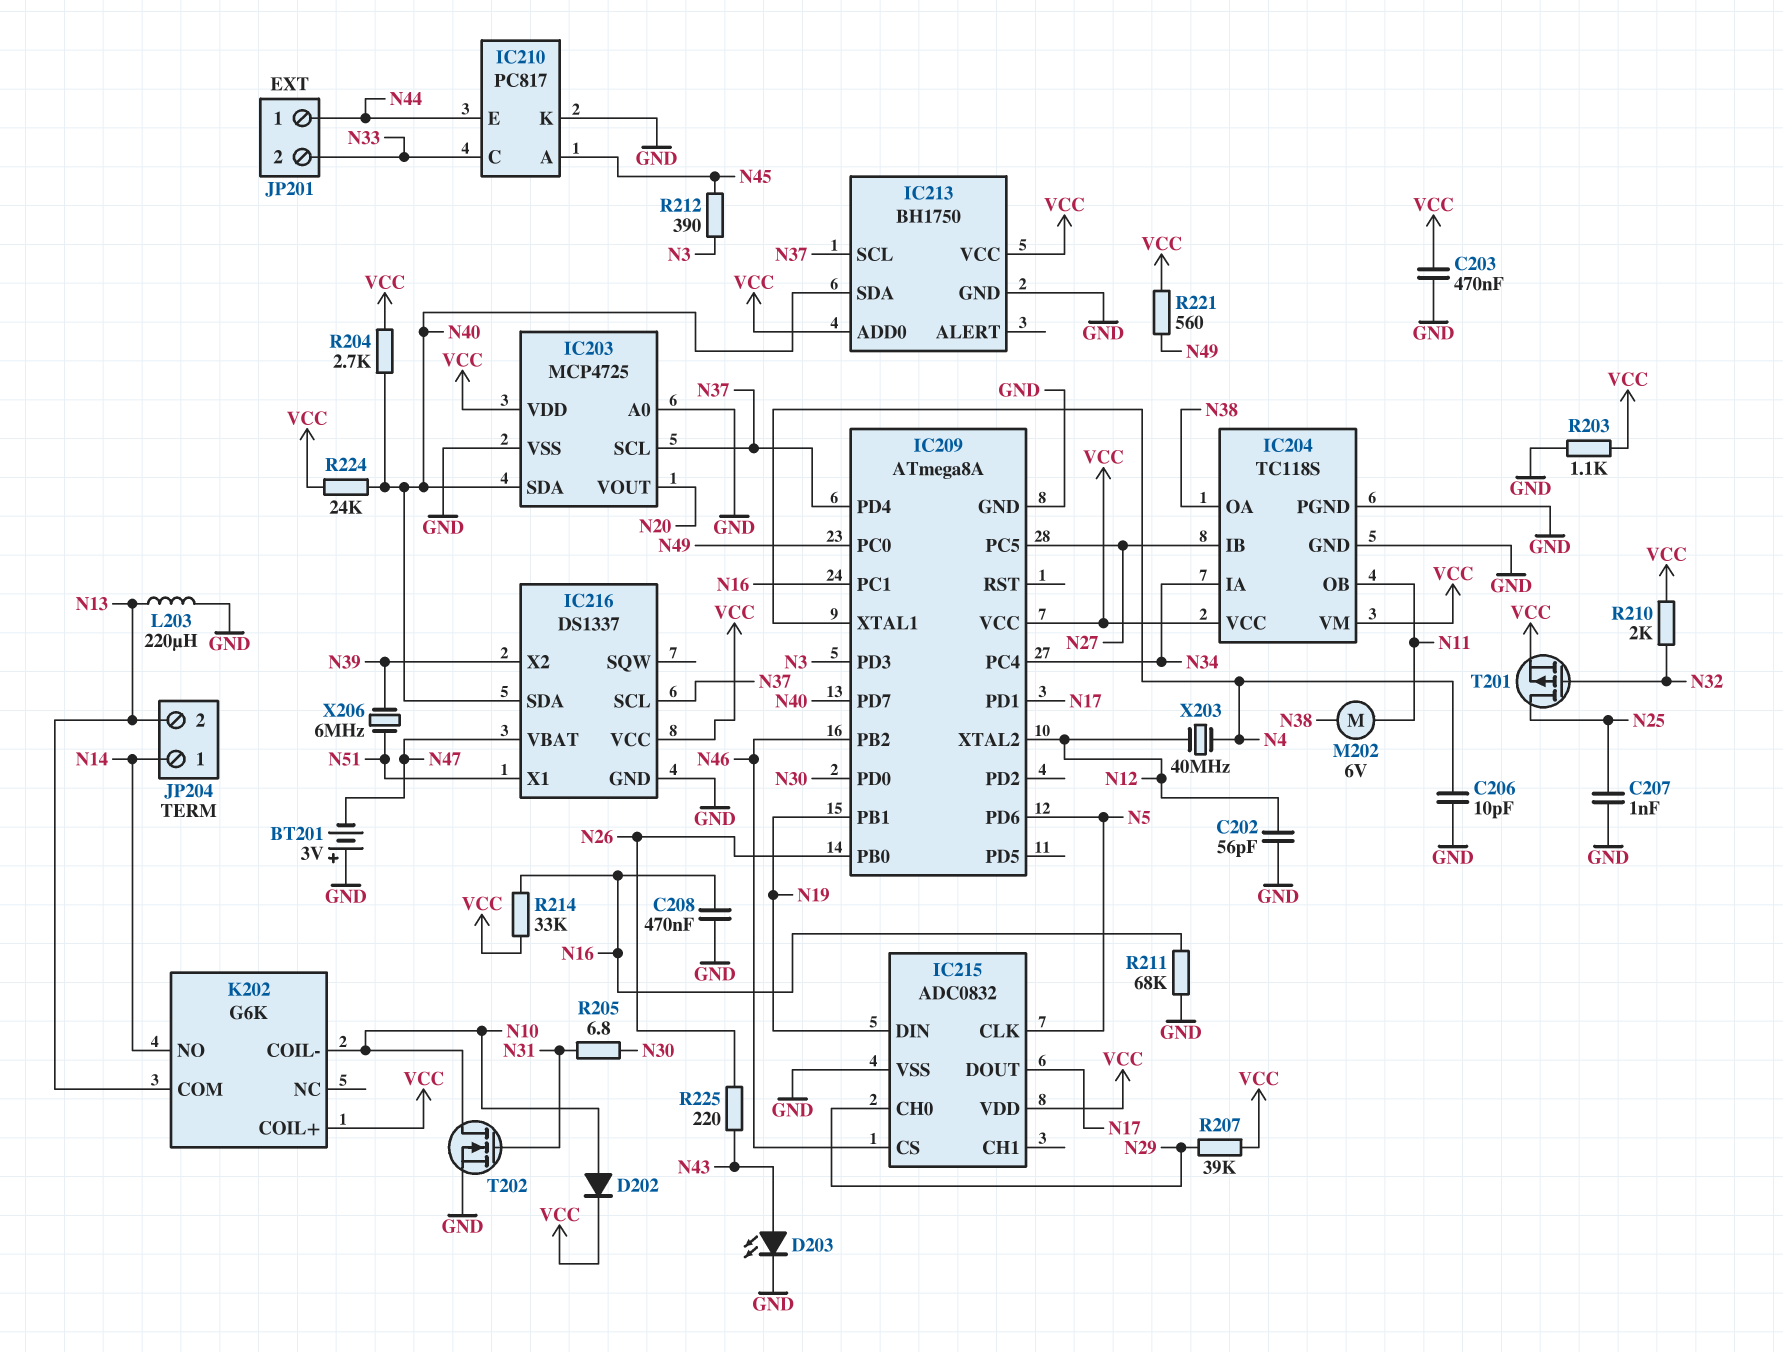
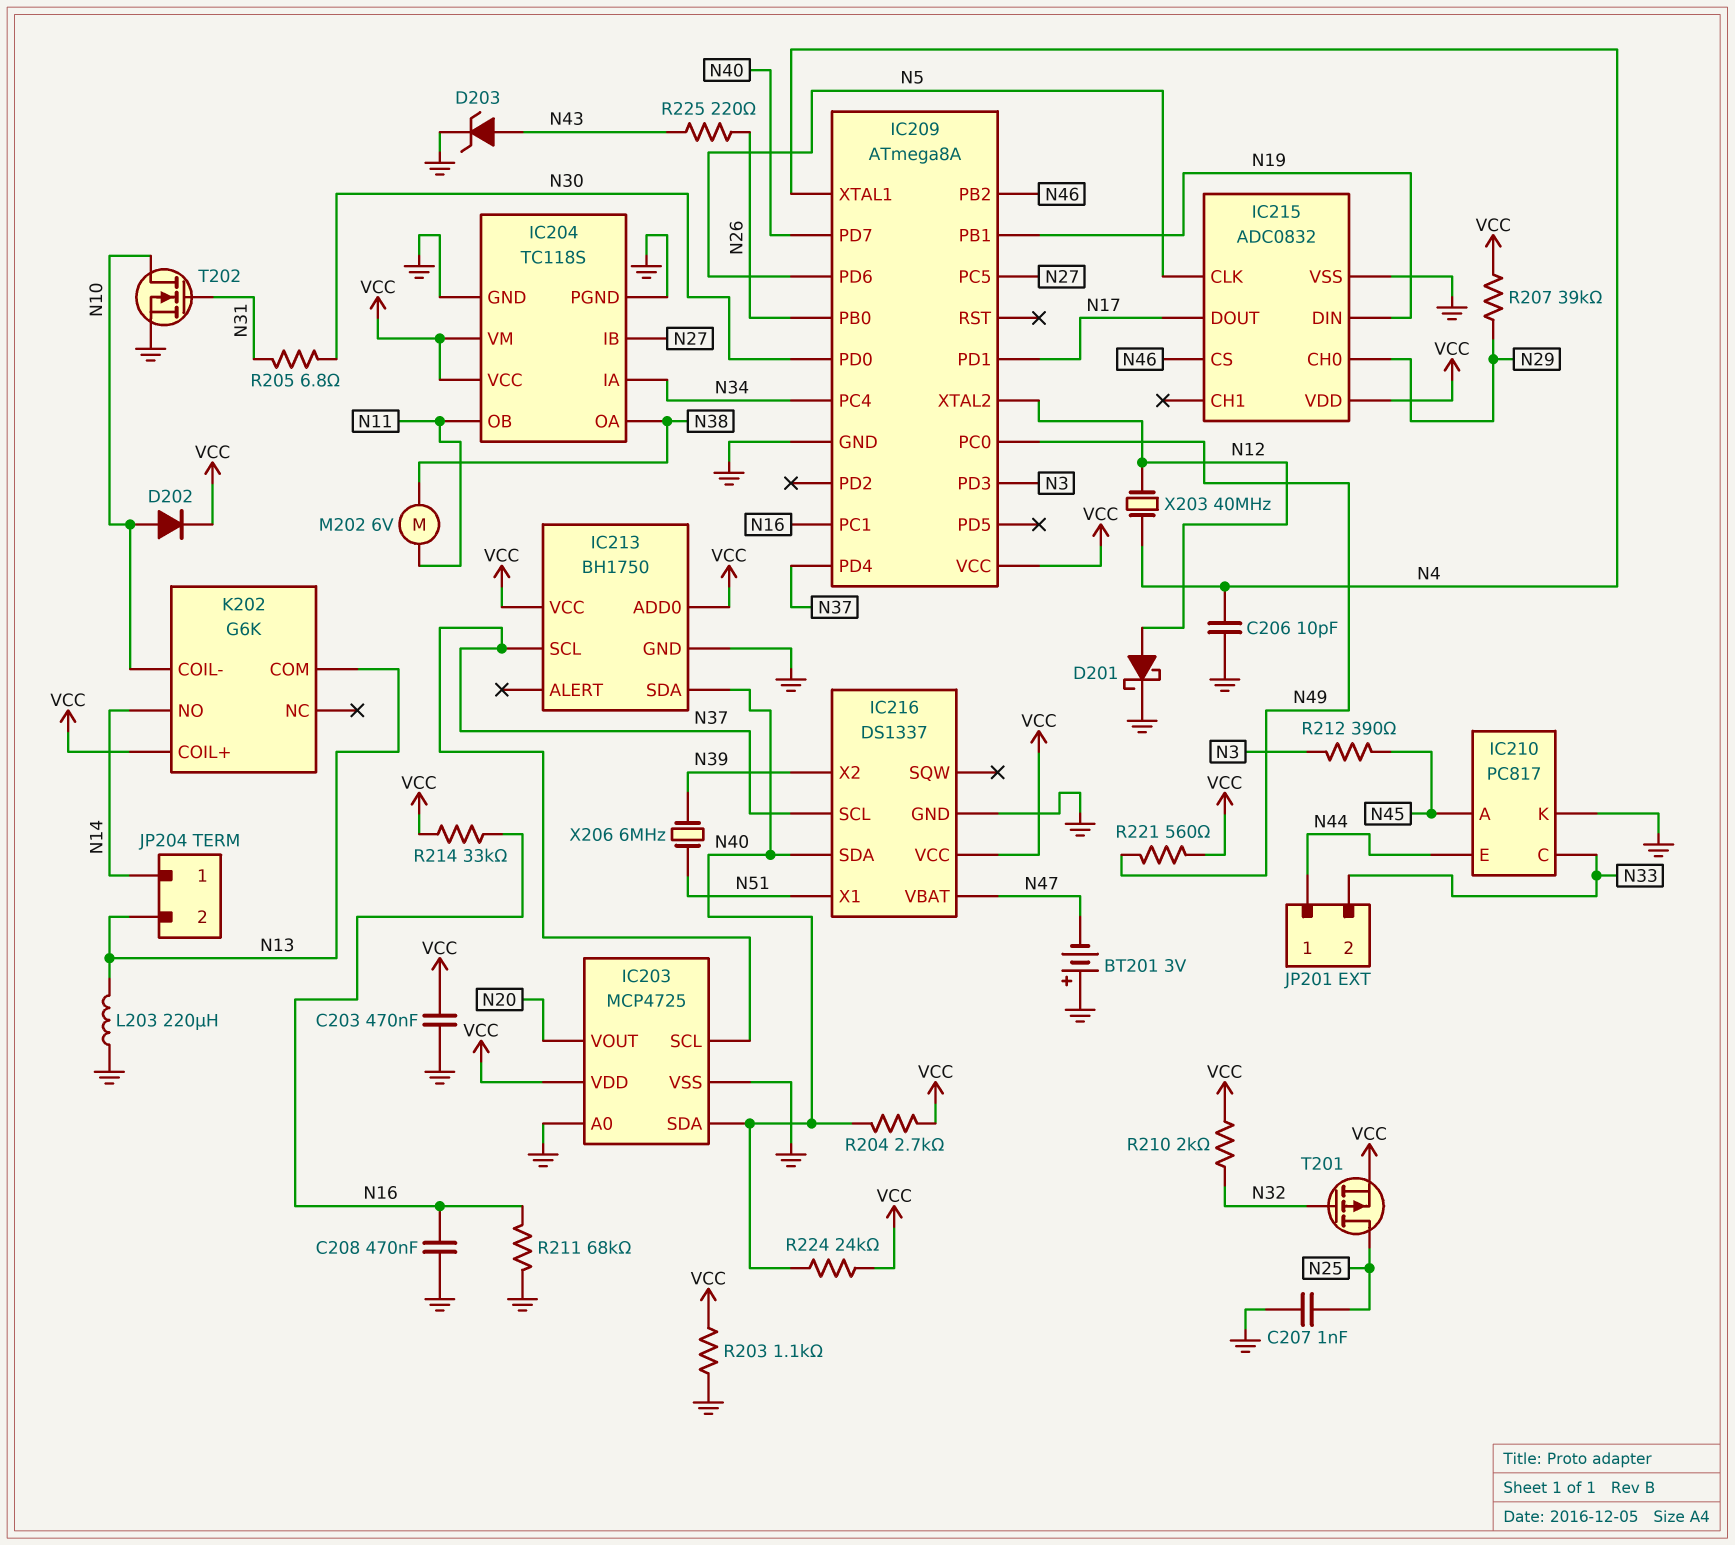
C202: 56pF (GND, N12) -> none
D201: none -> schottky (A N12, K GND)
D203: LED (A N43, K GND) -> zener (A N43, K GND)

